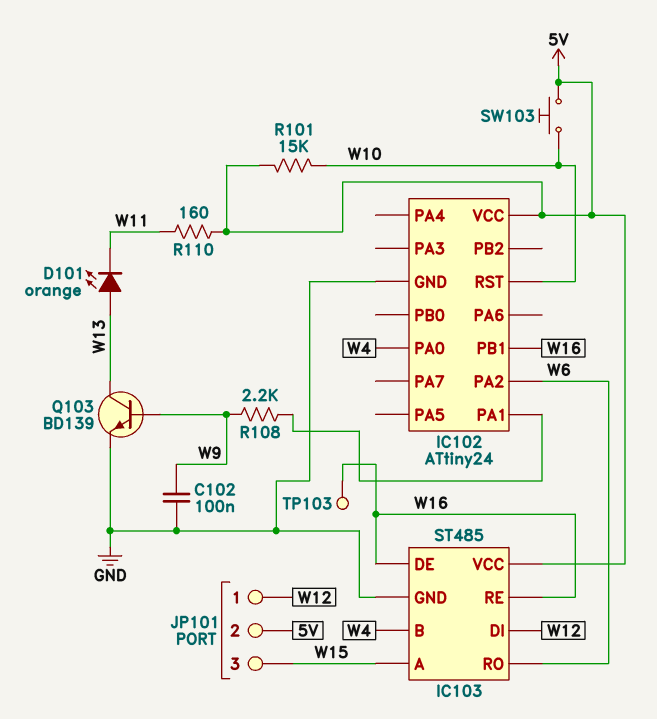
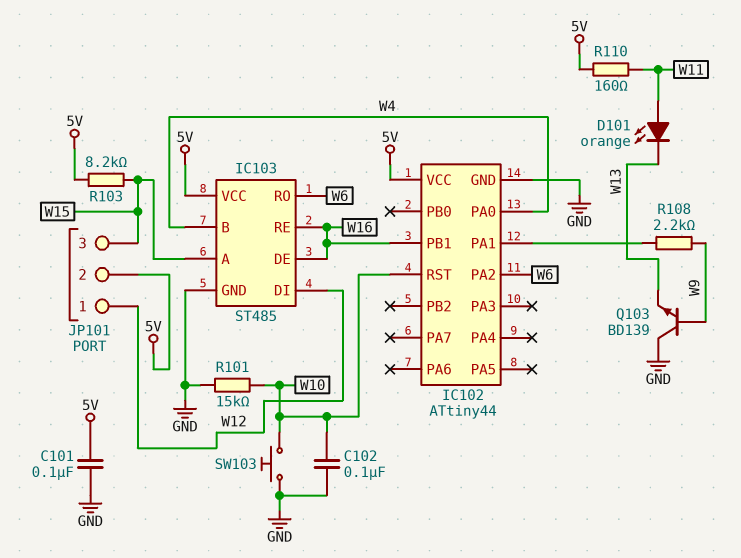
C101: none -> 100nF (5V, GND)
C102: 100nF (GND, W9) -> 100nF (GND, W10)
D101: LED orange (A W13, K W11) -> LED orange (A W11, K W13)
IC102: ATtiny24 -> ATtiny44
Q103: NPN BD139 (B W9, C W13, E GND) -> NPN BD139 (B W9, C GND, E W13)
R101: 15k (5V, W10) -> 15k (GND, W10)
R103: none -> 8.2k (5V, W15)
SW103: button (5V, W10) -> button (GND, W10)
TP103: test point (W16) -> none

